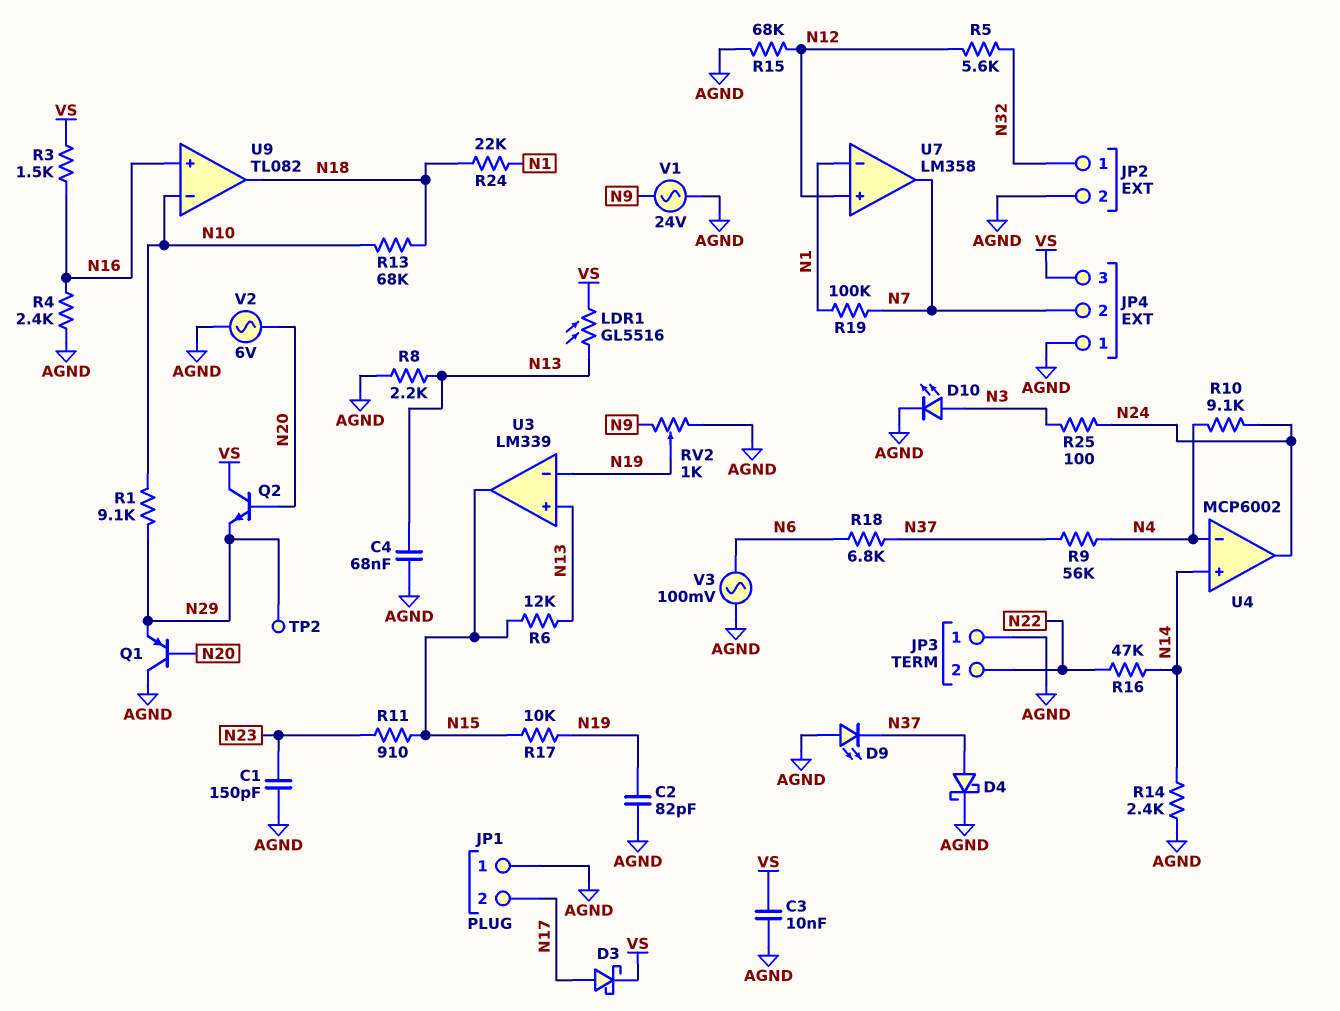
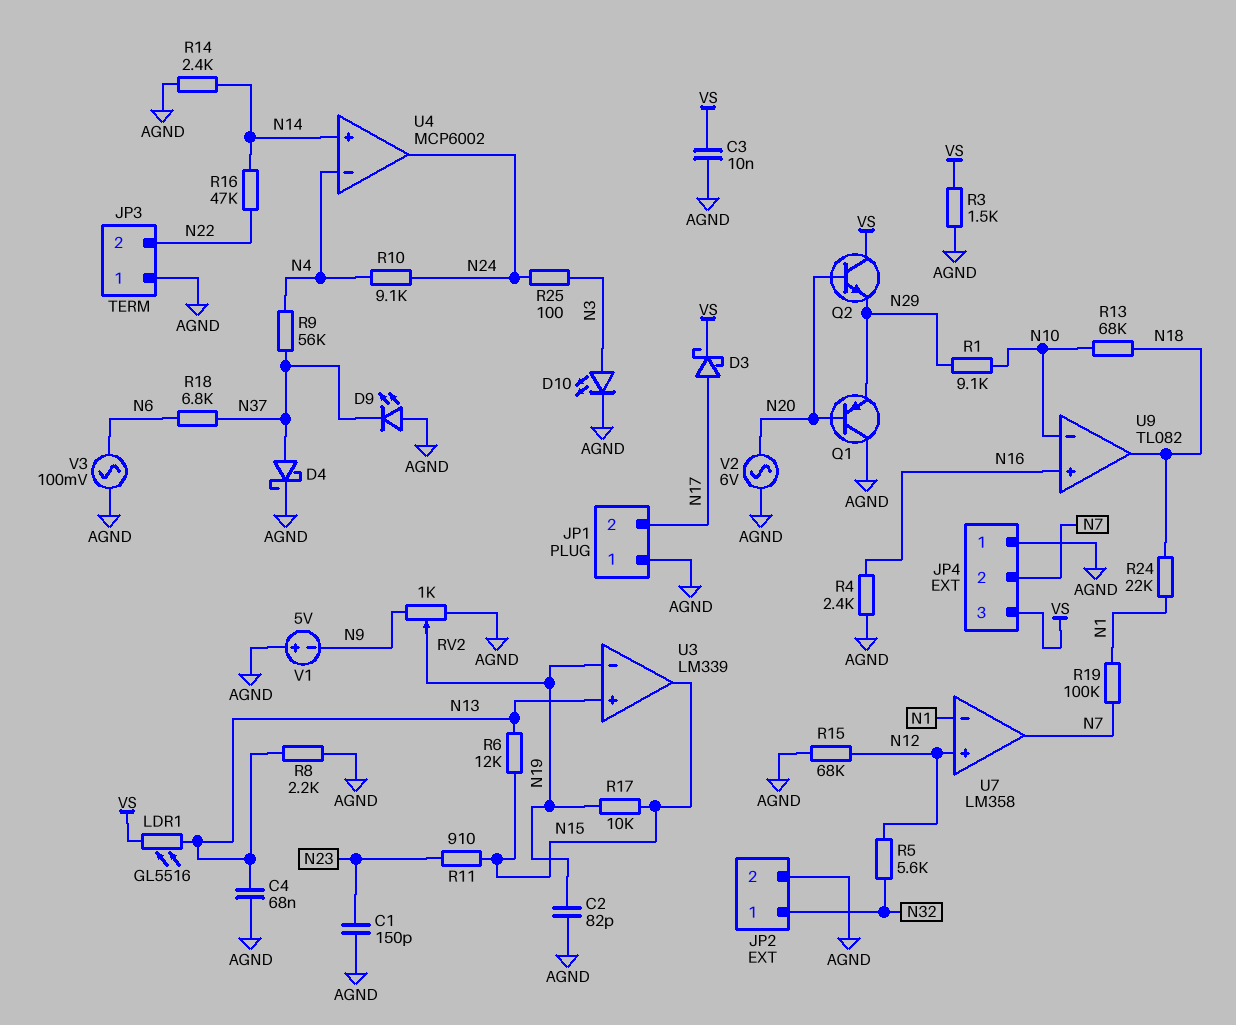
R3: 1.5k (N16, VS) -> 1.5k (AGND, VS)
TP2: test point (N29) -> none
V1: AC 24V (AGND, N9) -> 5V (plus AGND, minus N9)

